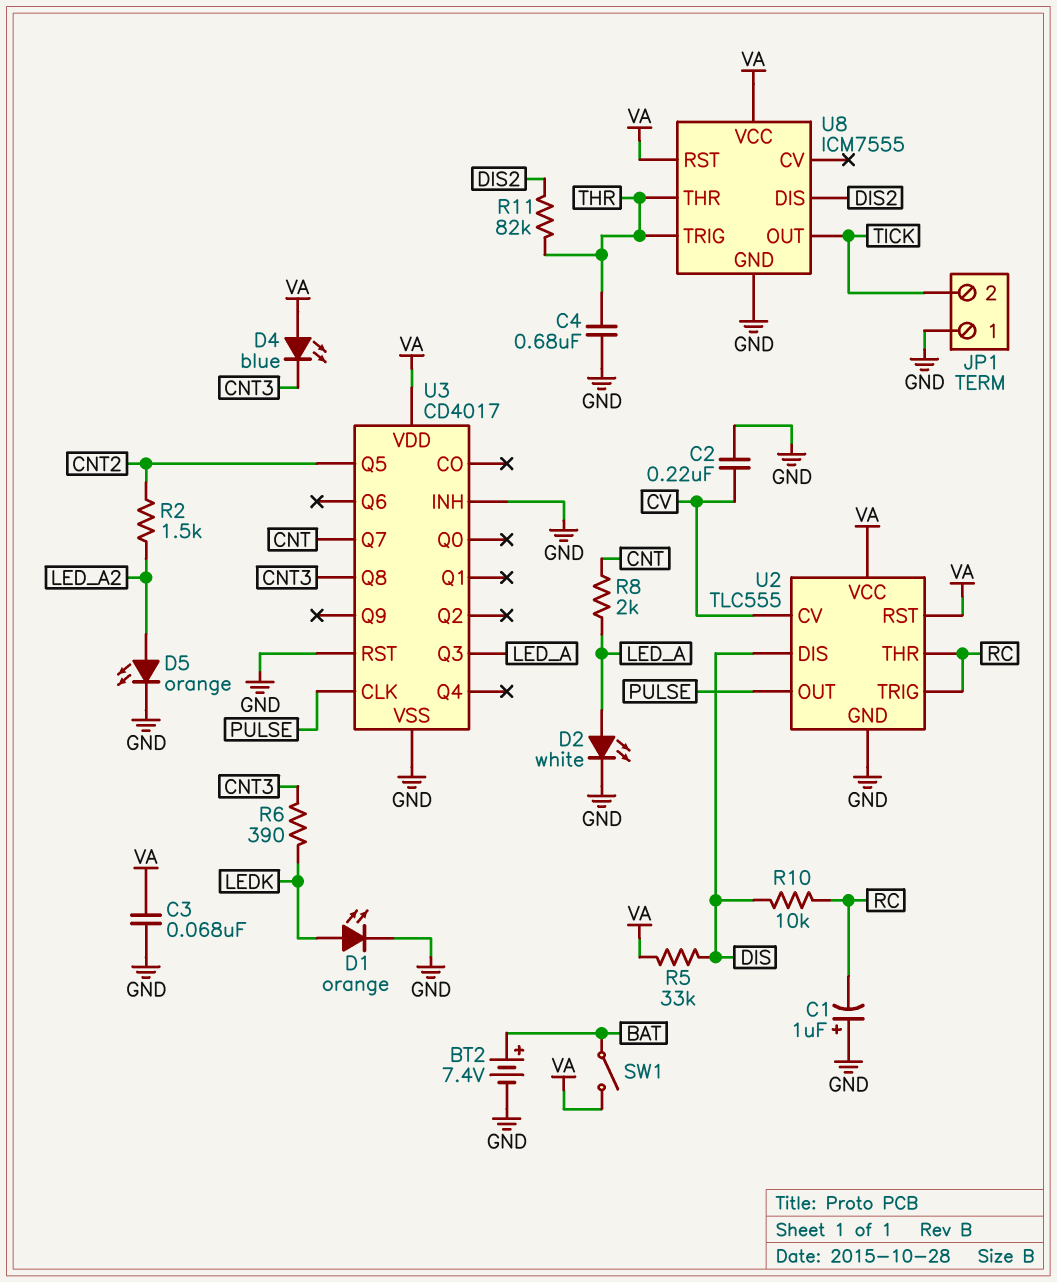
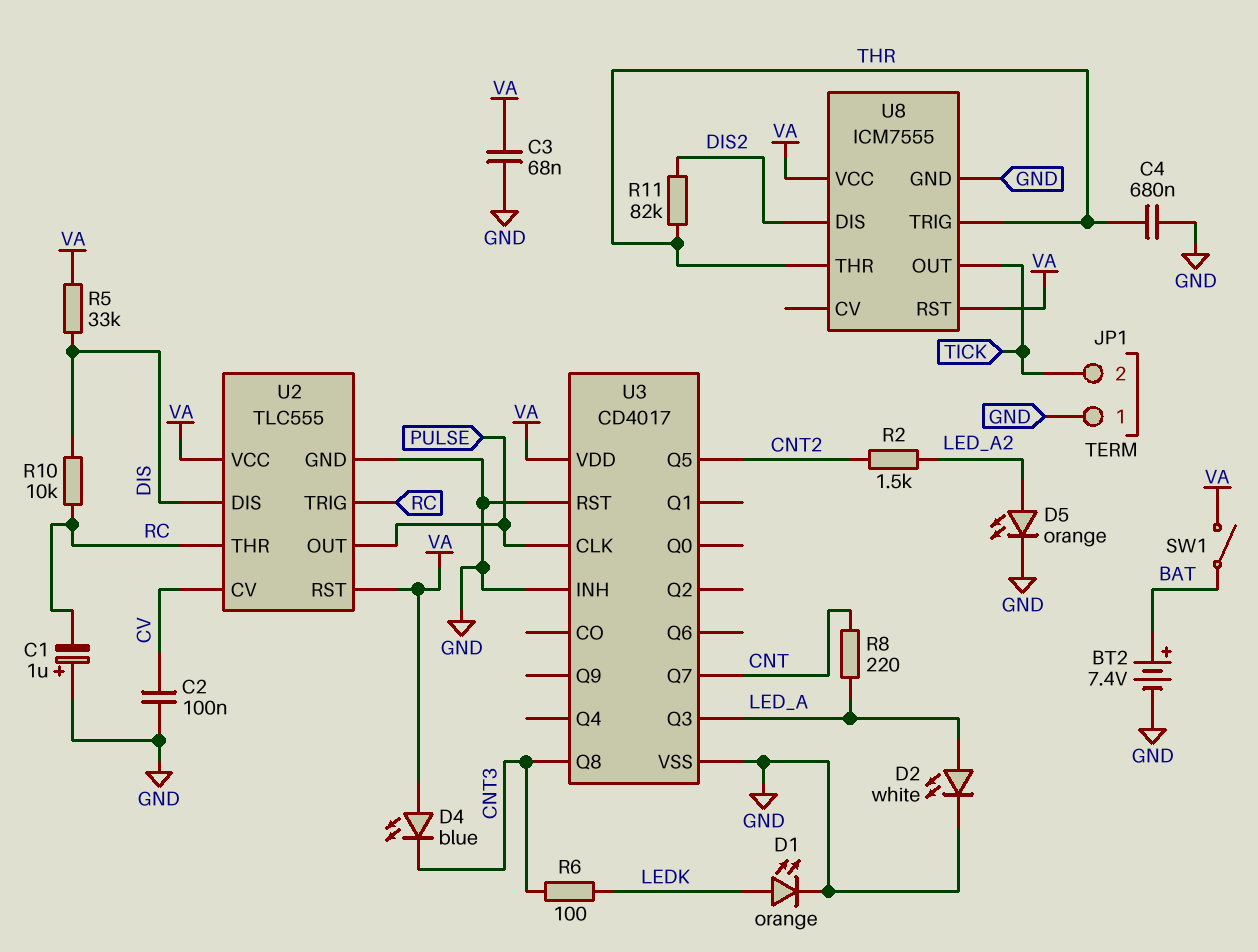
C2: 220nF (CV, GND) -> 100nF (CV, GND)
R6: 390 (CNT3, LEDK) -> 100 (CNT3, LEDK)
R8: 2k (CNT, LED_A) -> 220 (CNT, LED_A)

